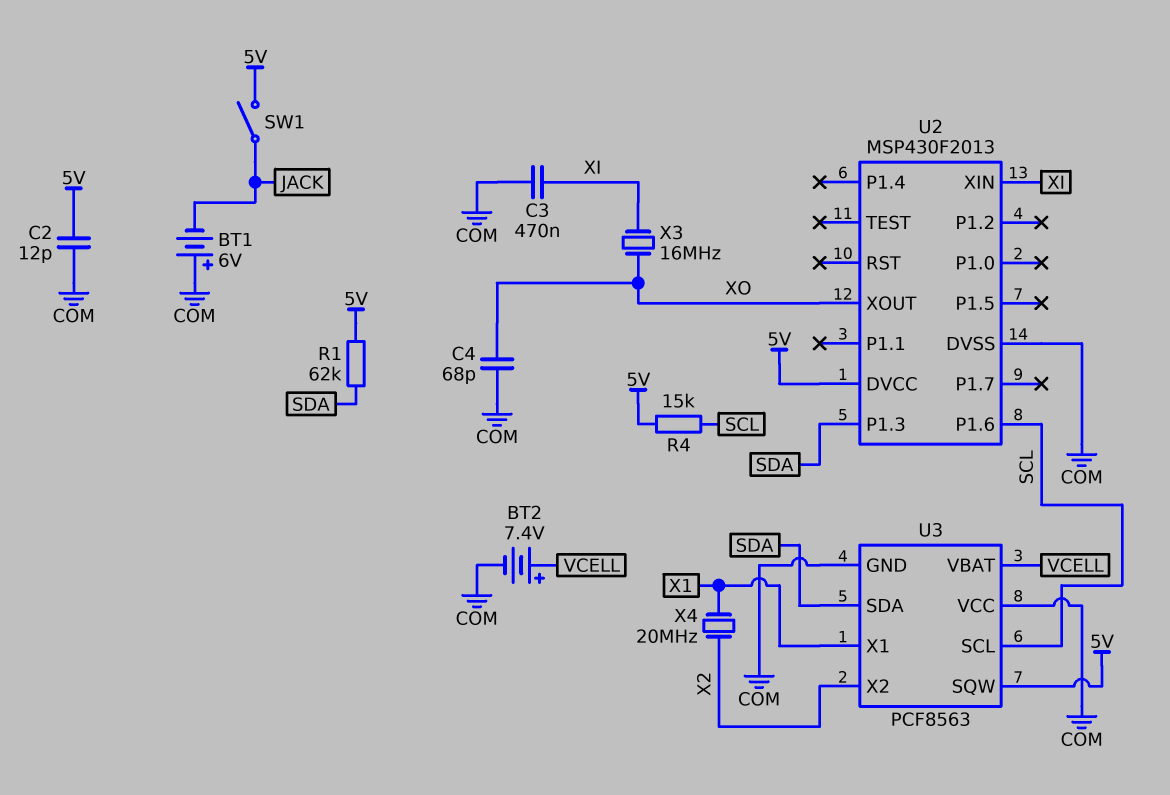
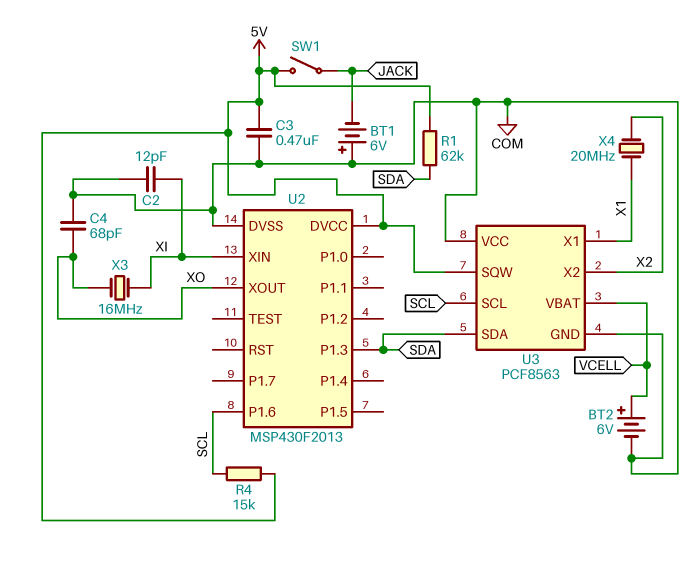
BT2: 7.4V (plus VCELL, minus COM) -> 6V (plus VCELL, minus COM)
C2: 12pF (5V, COM) -> 12pF (COM, XI)
C3: 470nF (COM, XI) -> 470nF (5V, COM)

